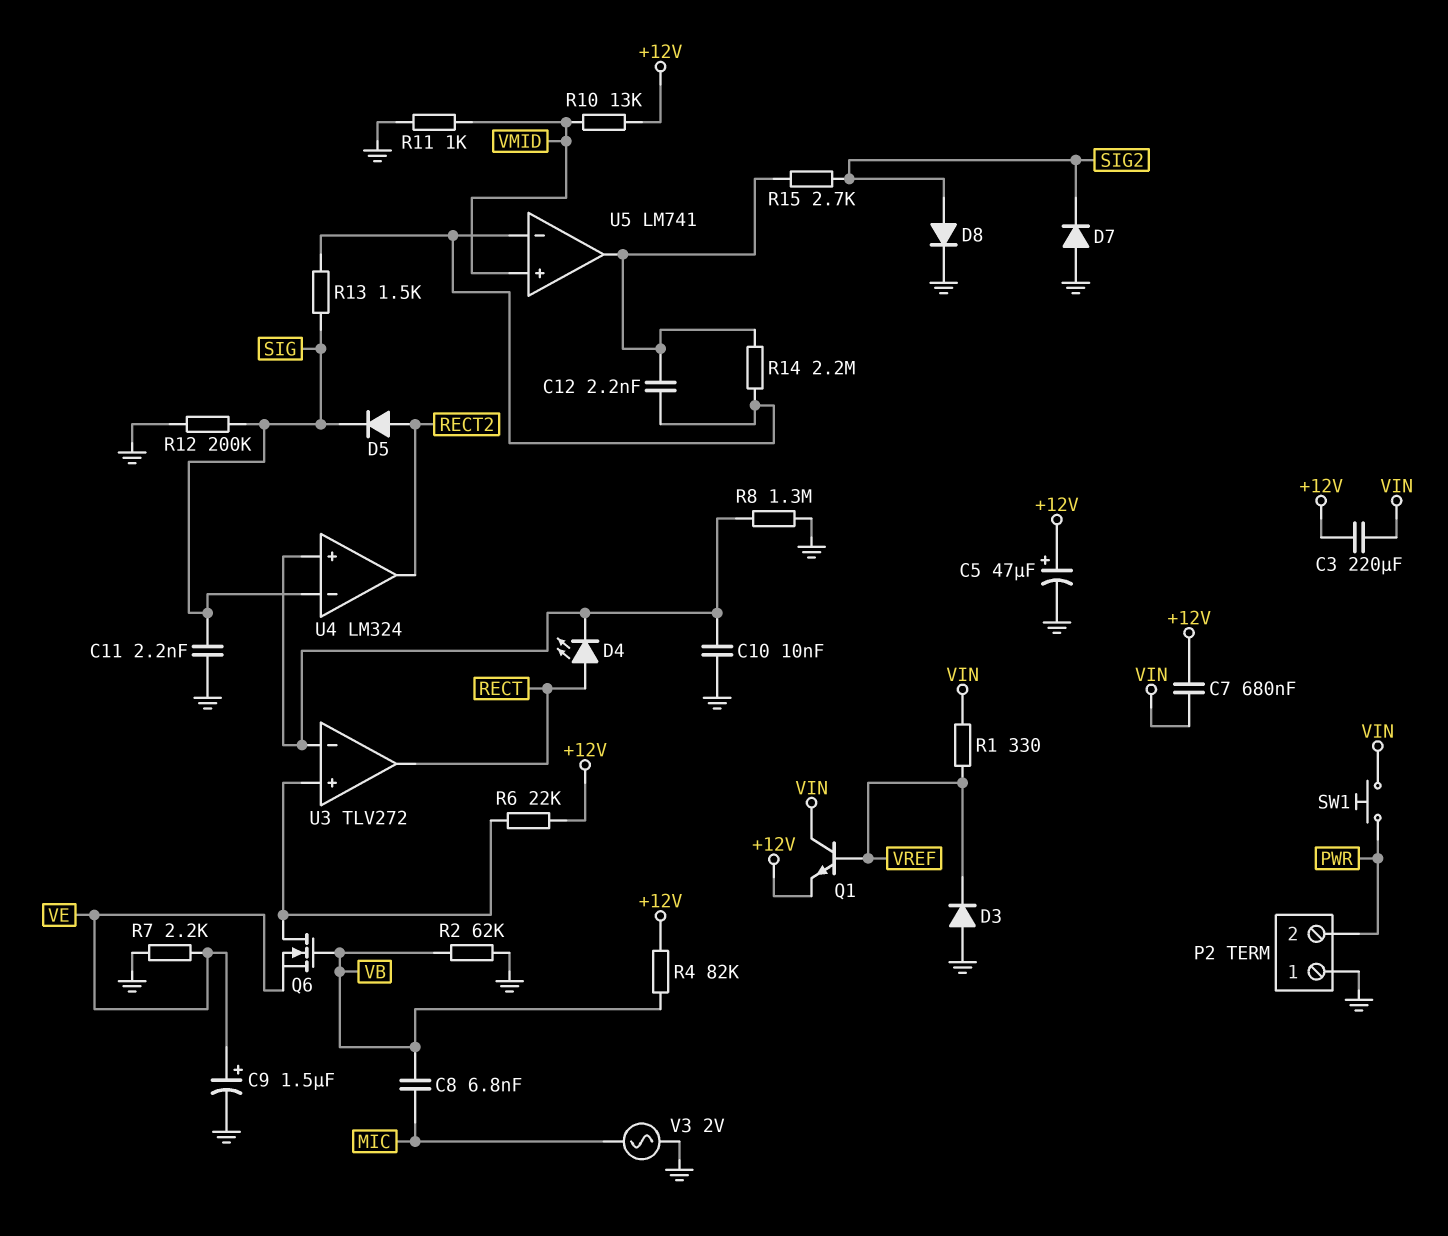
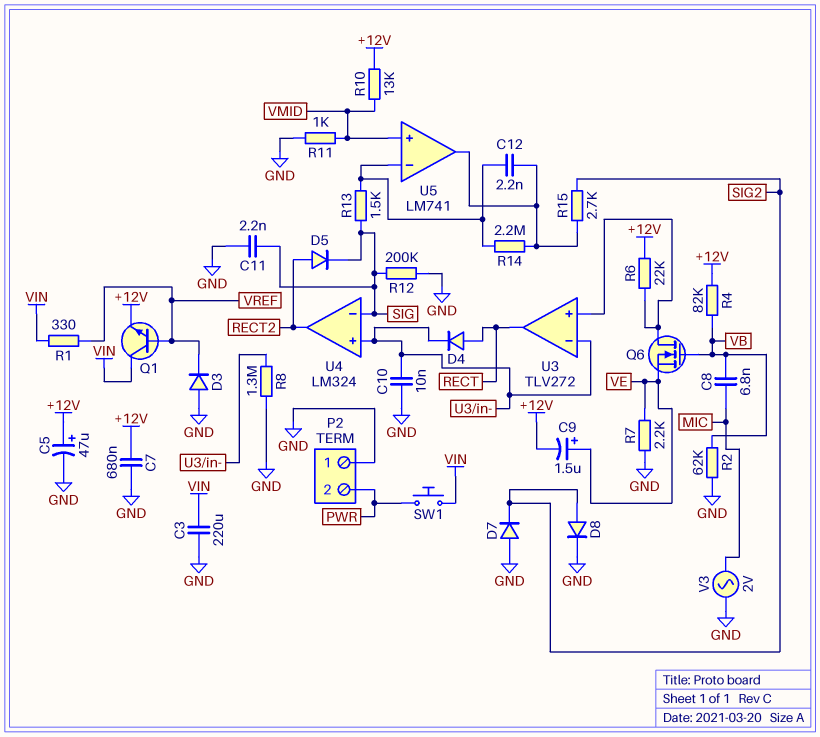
C3: 220uF (+12V, VIN) -> 220uF (GND, VIN)
C7: 680nF (+12V, VIN) -> 680nF (+12V, GND)
C9: 1.5uF (plus VE, minus GND) -> 1.5uF (plus VE, minus +12V)
D4: LED (A RECT, K U3/in-) -> diode (A RECT, K U3/in-)

